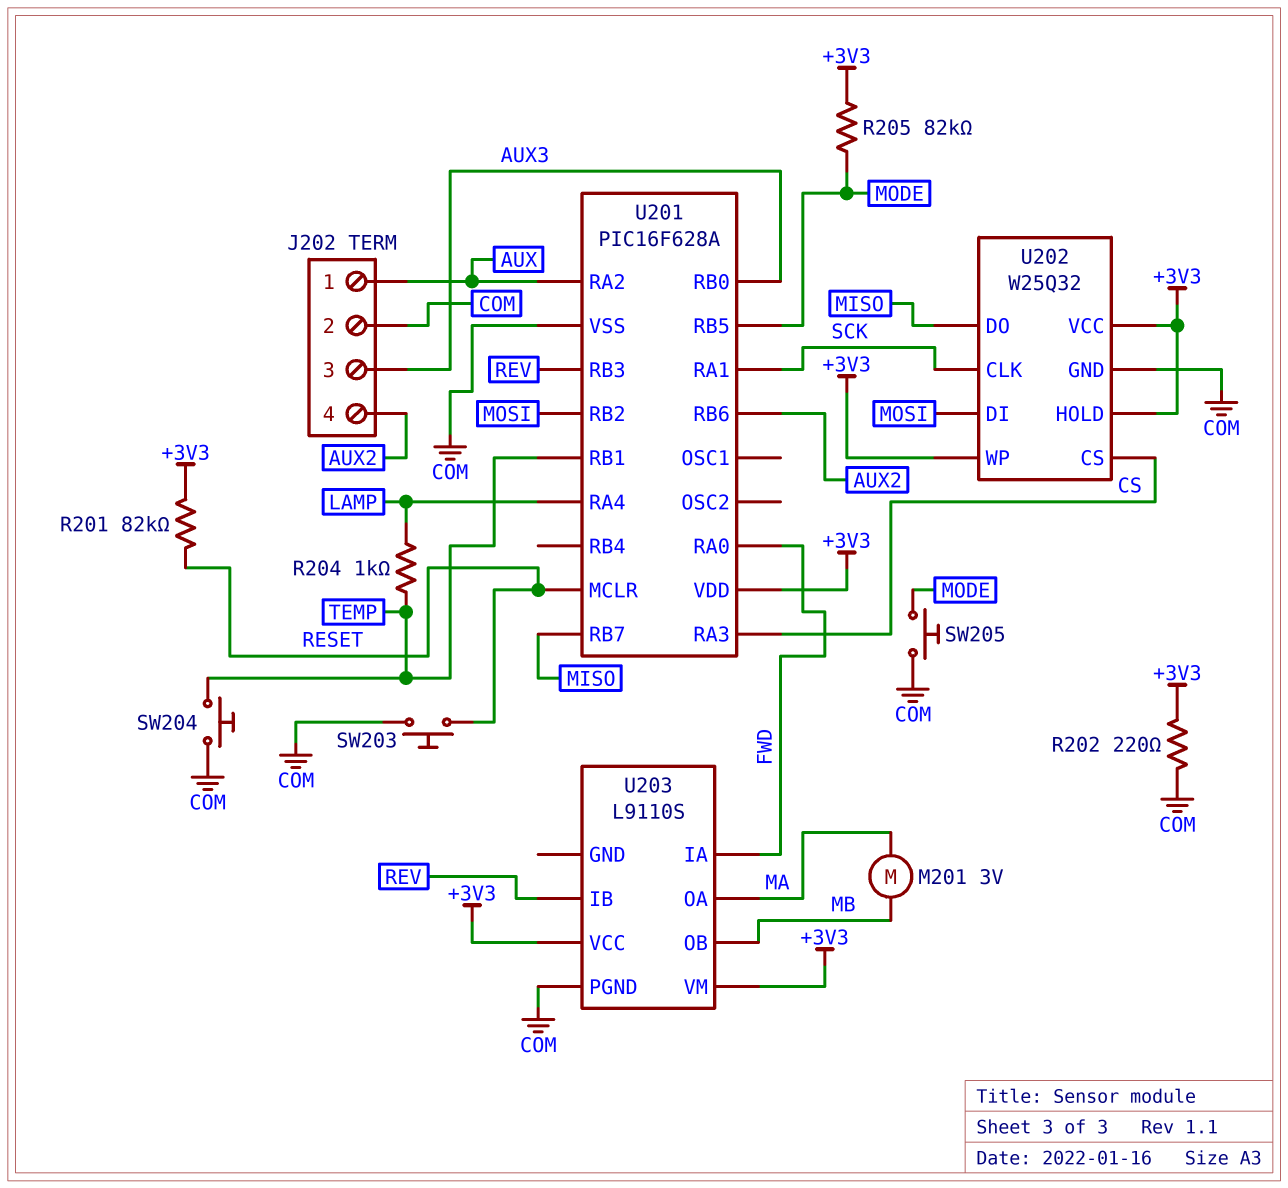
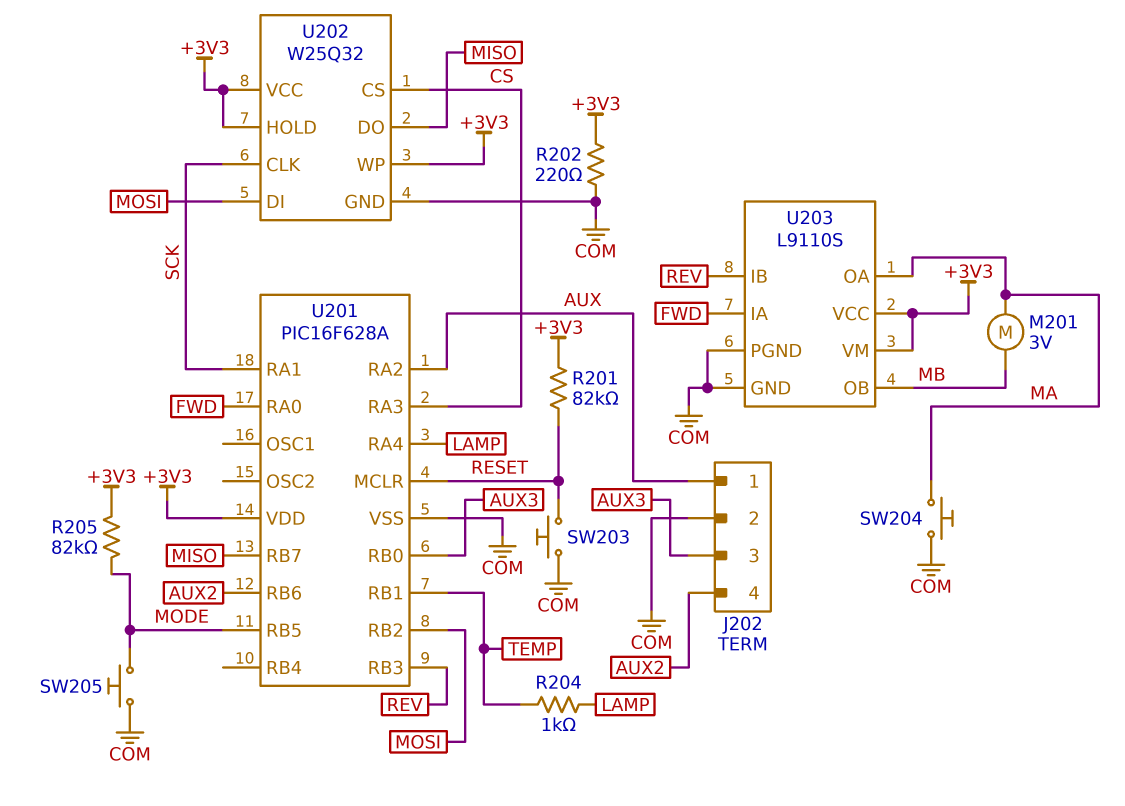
SW204: button (COM, TEMP) -> button (COM, MA)
U203 pin GND: none -> COM

